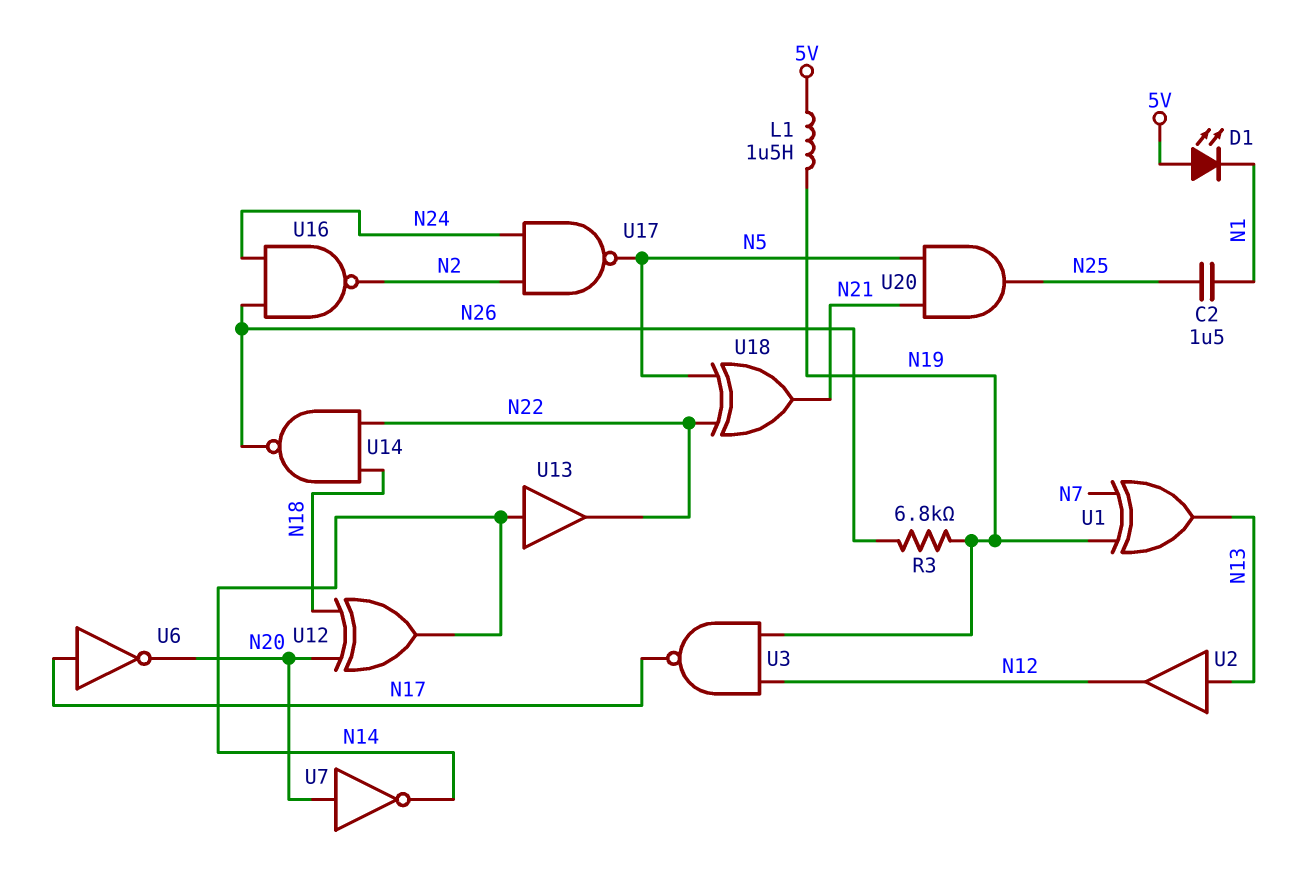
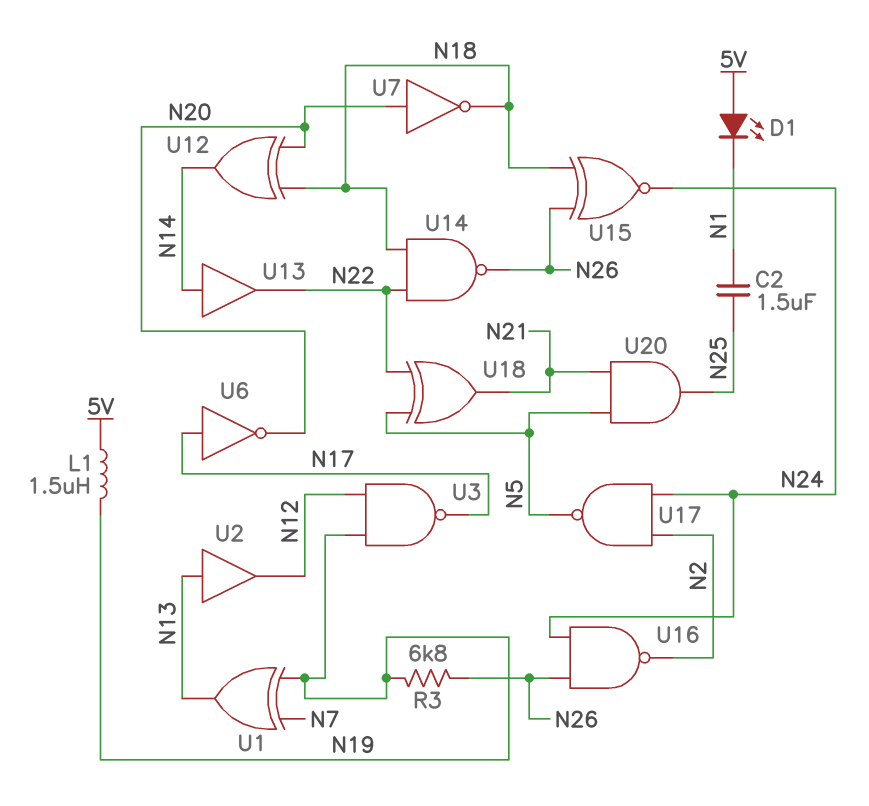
U7: NOT (in N20, out N14) -> NOT (in N20, out N18)
U15: none -> XNOR (in N18, in N26, out N24)

